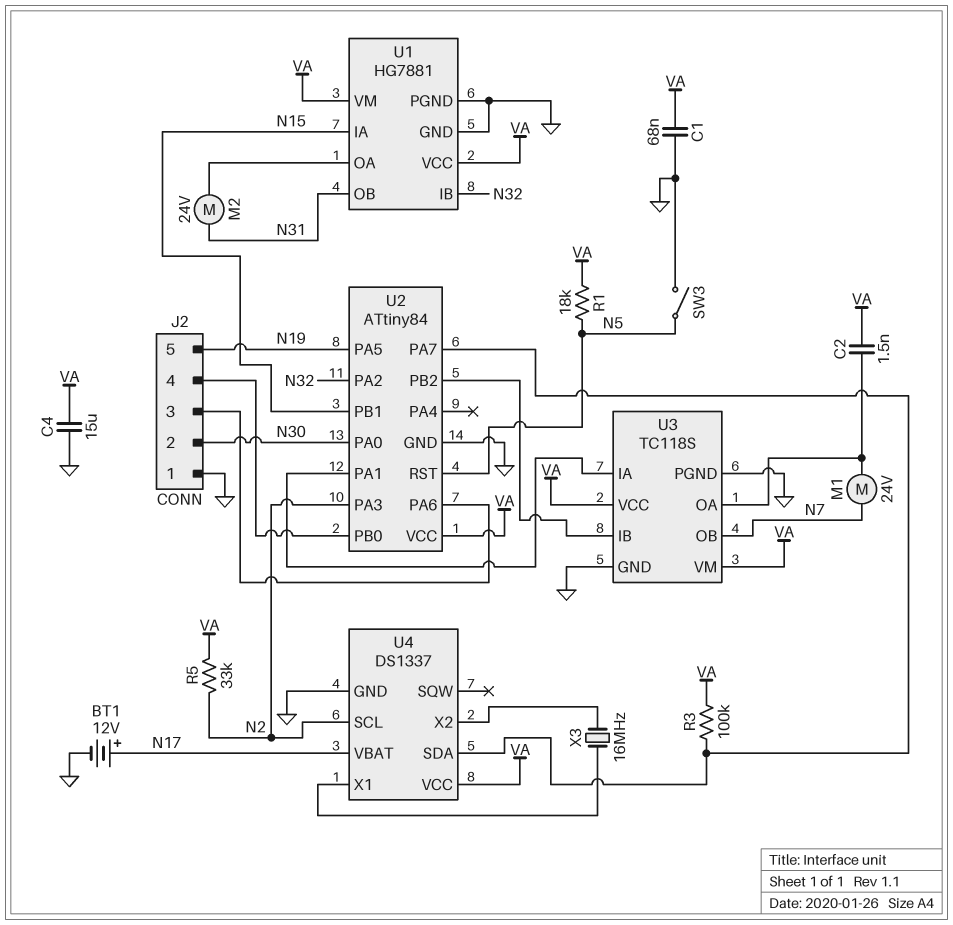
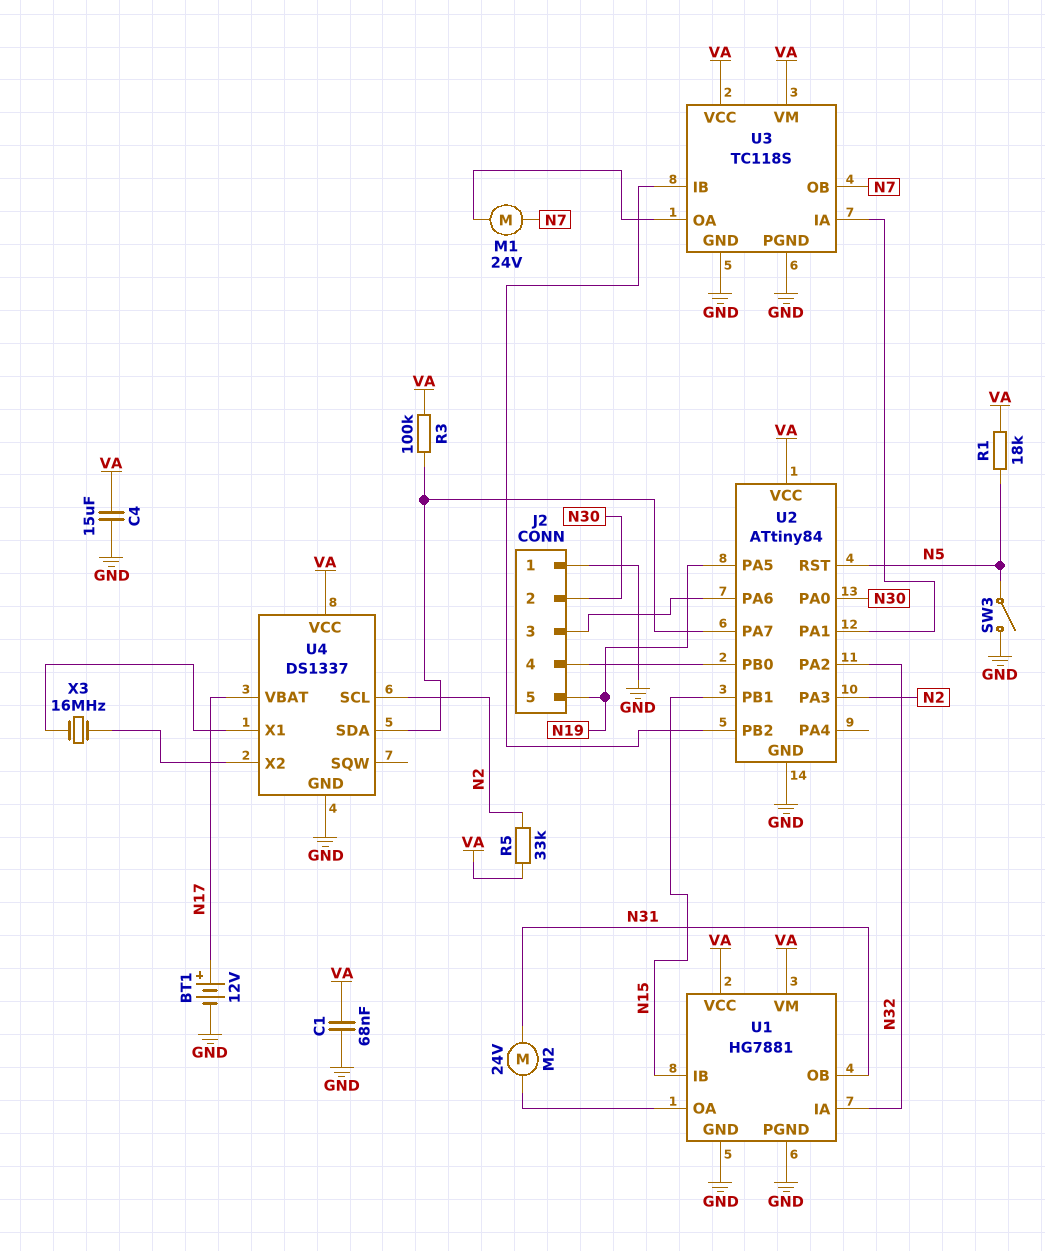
C2: 1.5nF (U3/OA, VA) -> none
U1 pin IA: N15 -> N32
U1 pin IB: N32 -> N15

